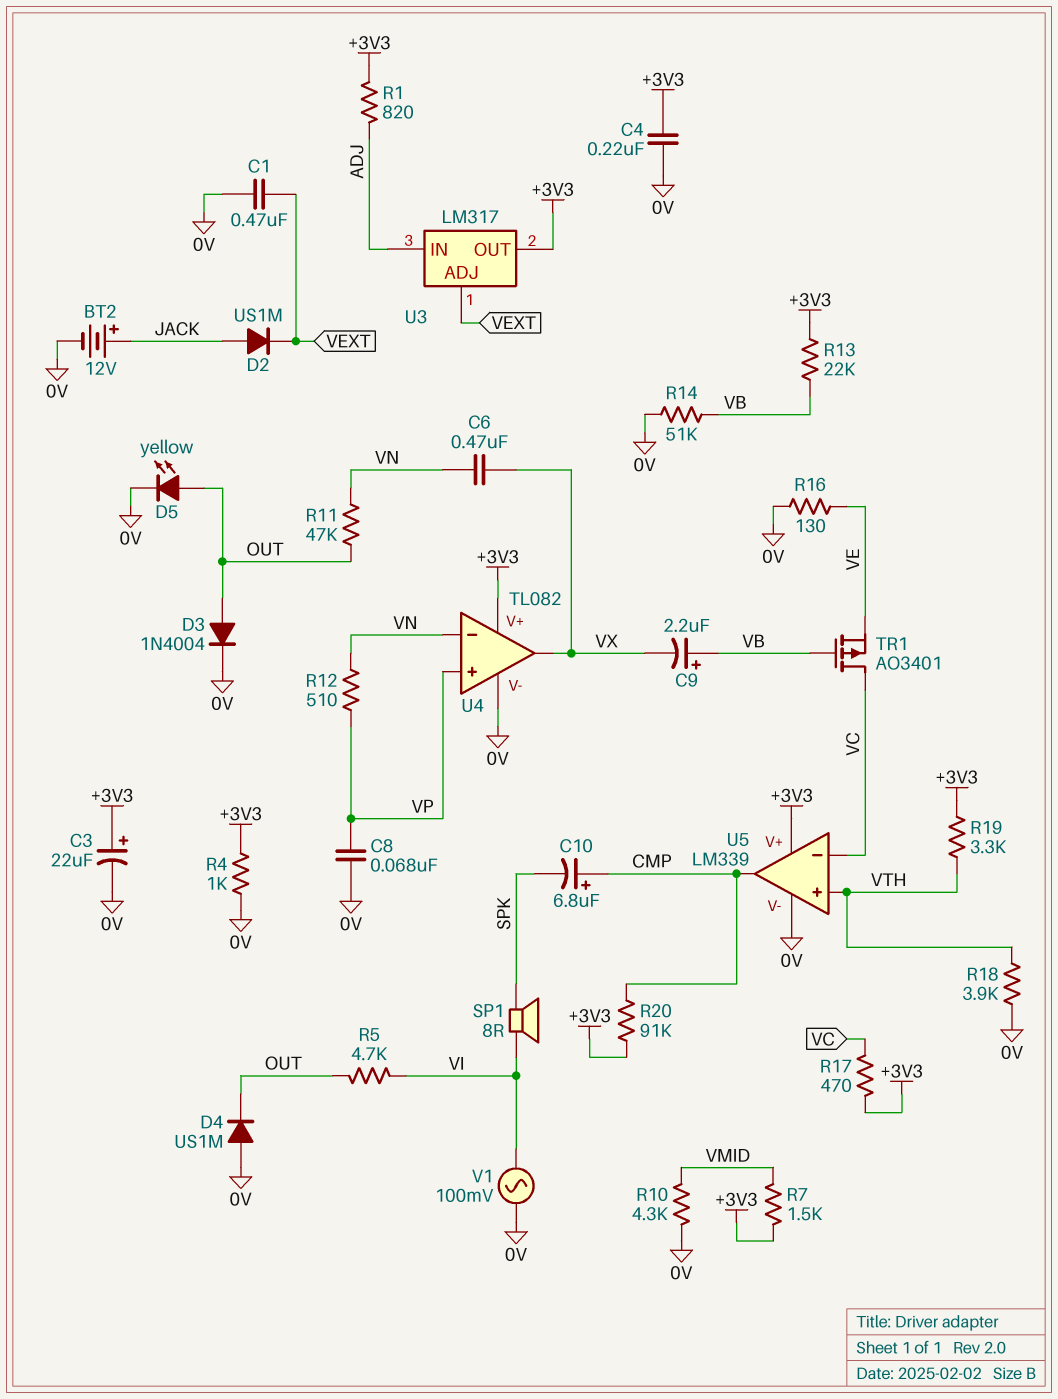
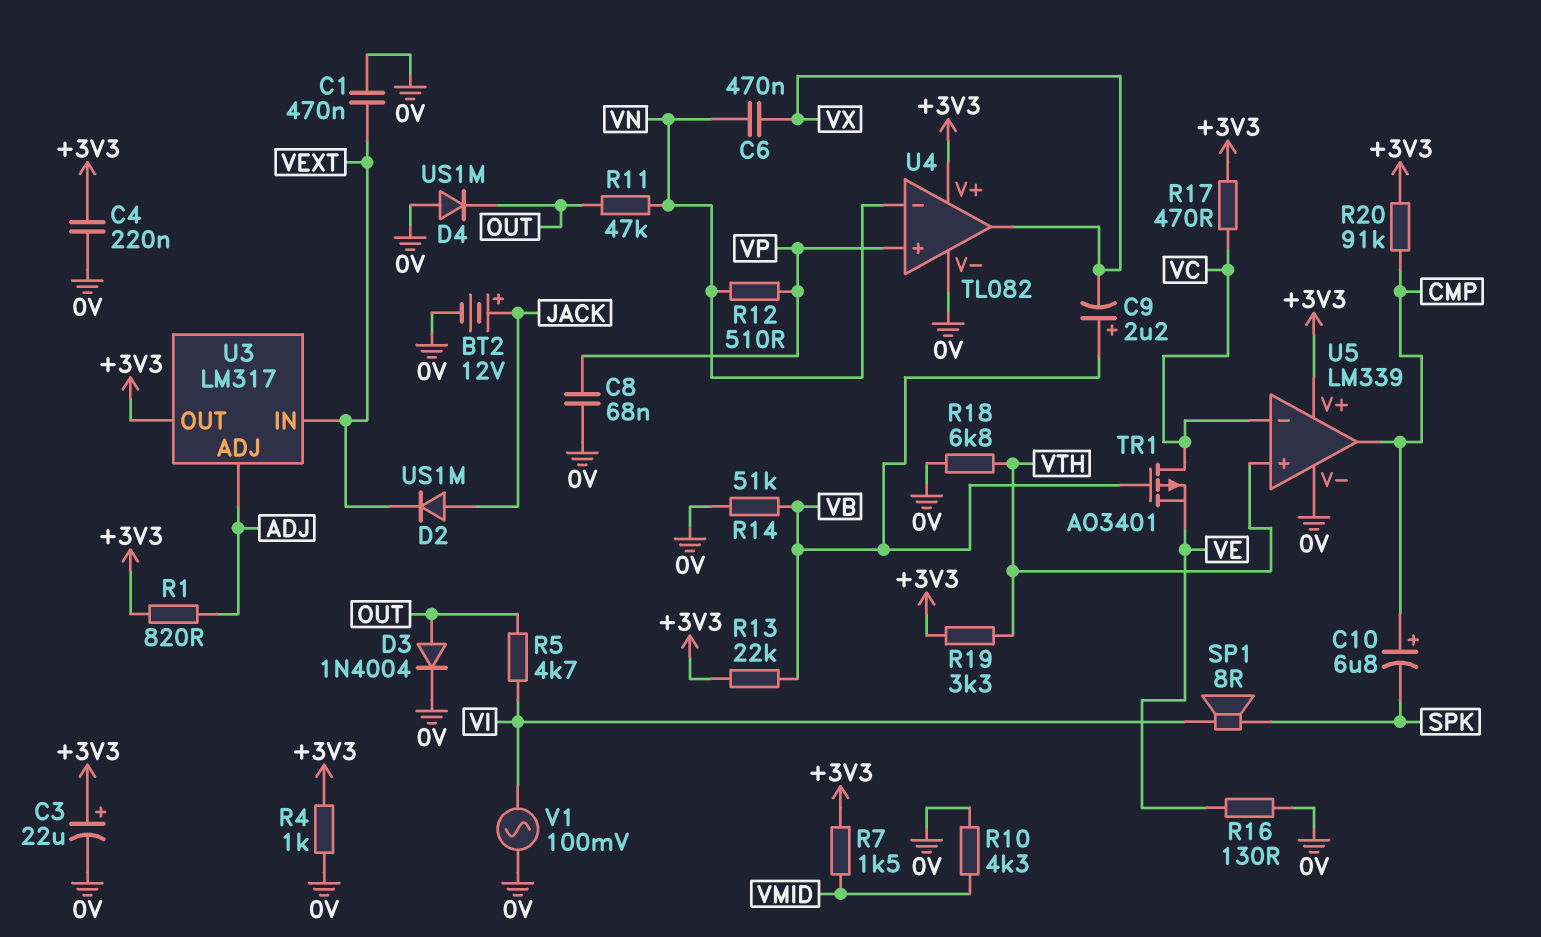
D5: LED yellow (A OUT, K 0V) -> none
R18: 3.9k (0V, VTH) -> 6.8k (0V, VTH)
U3 pin ADJ: VEXT -> ADJ
U3 pin IN: ADJ -> VEXT

